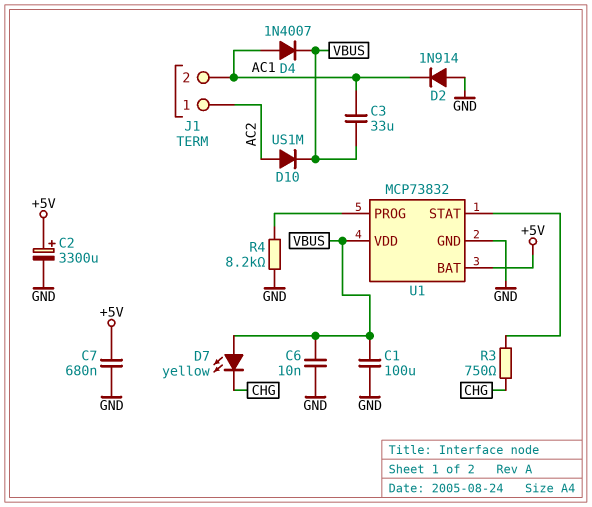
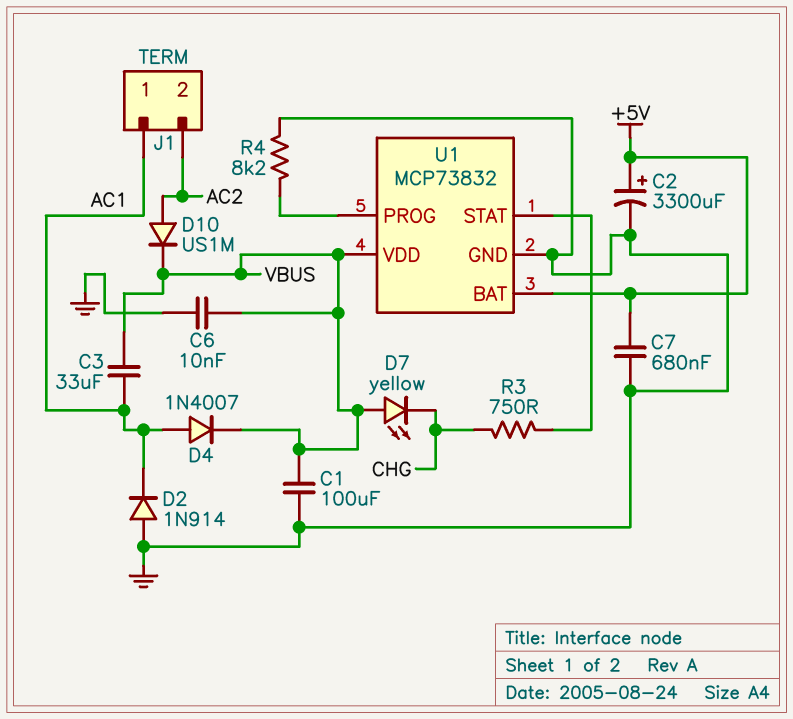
J1 pin 1: AC2 -> AC1
J1 pin 2: AC1 -> AC2

